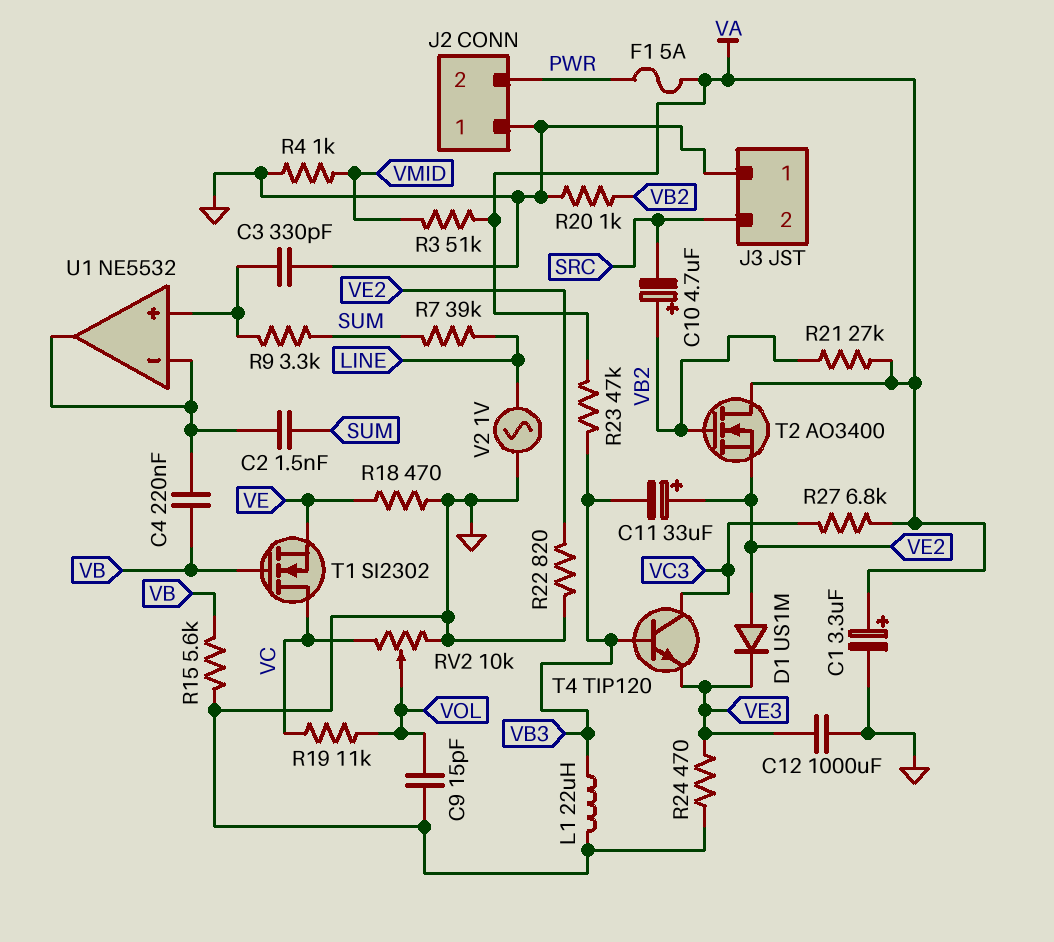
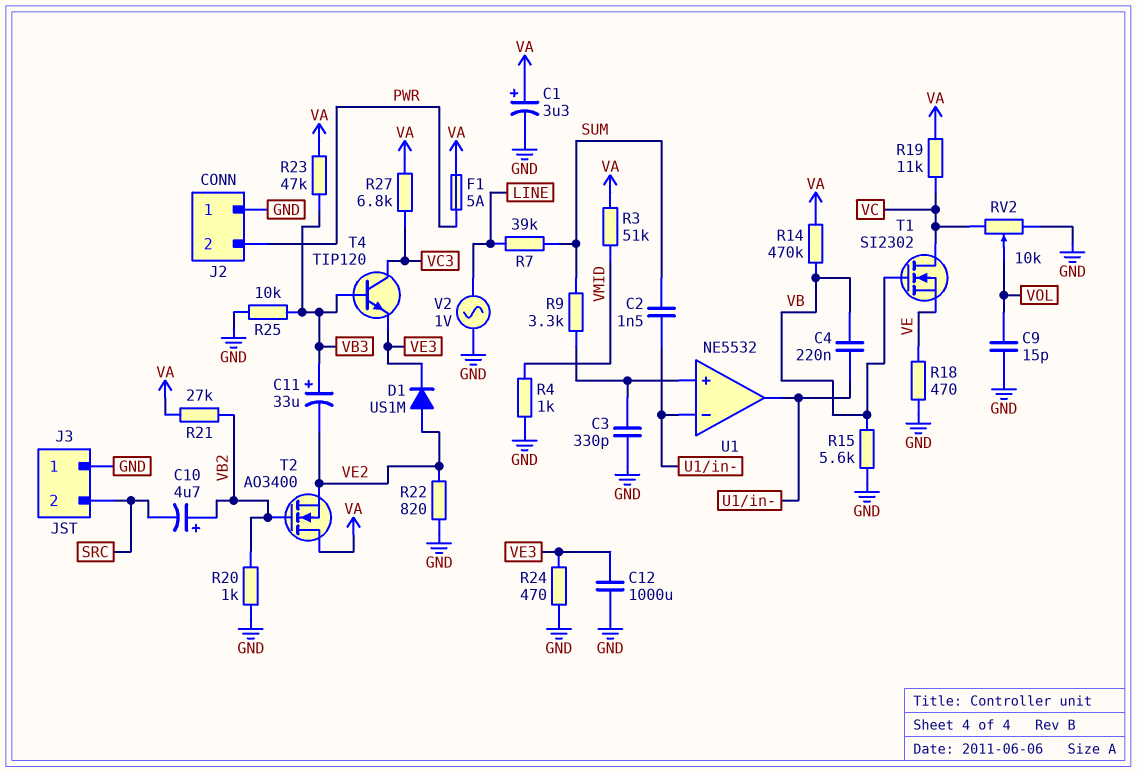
C11: 33uF (plus VE2, minus VB3) -> 33uF (plus VB3, minus VE2)
L1: 22uH (GND, VB3) -> none
R14: none -> 470k (VA, VB)
R19: 11k (VC, VOL) -> 11k (VA, VC)
R25: none -> 10k (GND, VB3)

